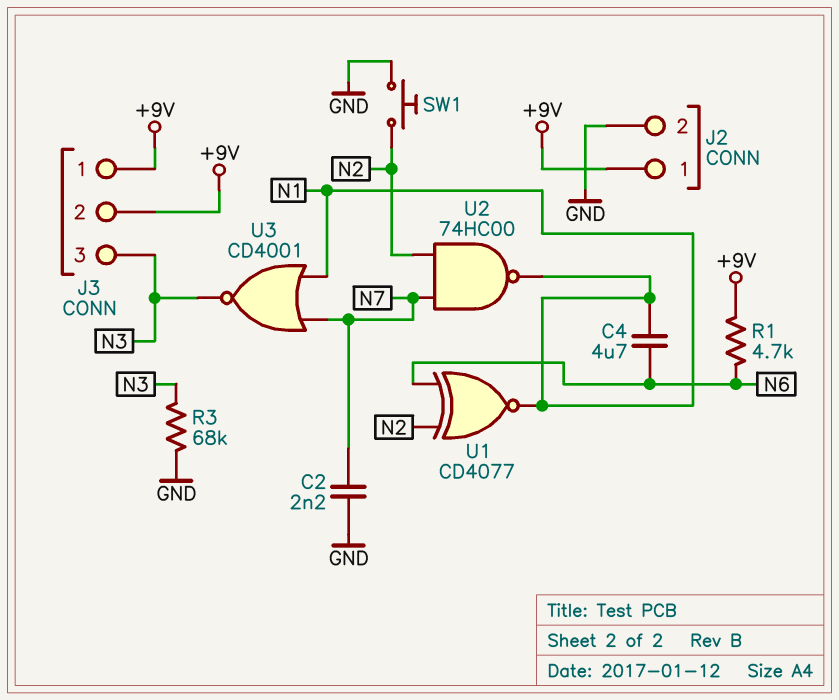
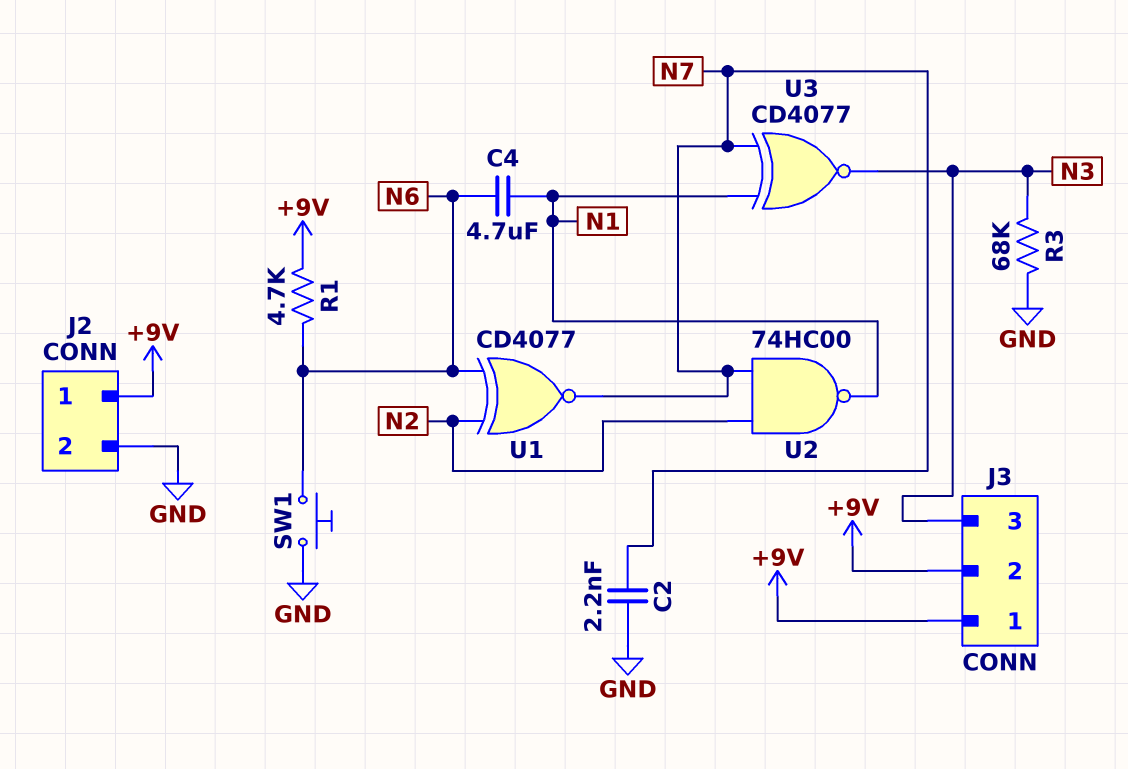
SW1: button (GND, N2) -> button (GND, N6)
U1: XNOR CD4077 (in N2, in N6, out N1) -> XNOR CD4077 (in N2, in N6, out N7)
U3: NOR CD4001 (in N1, in N7, out N3) -> XNOR CD4077 (in N1, in N7, out N3)

